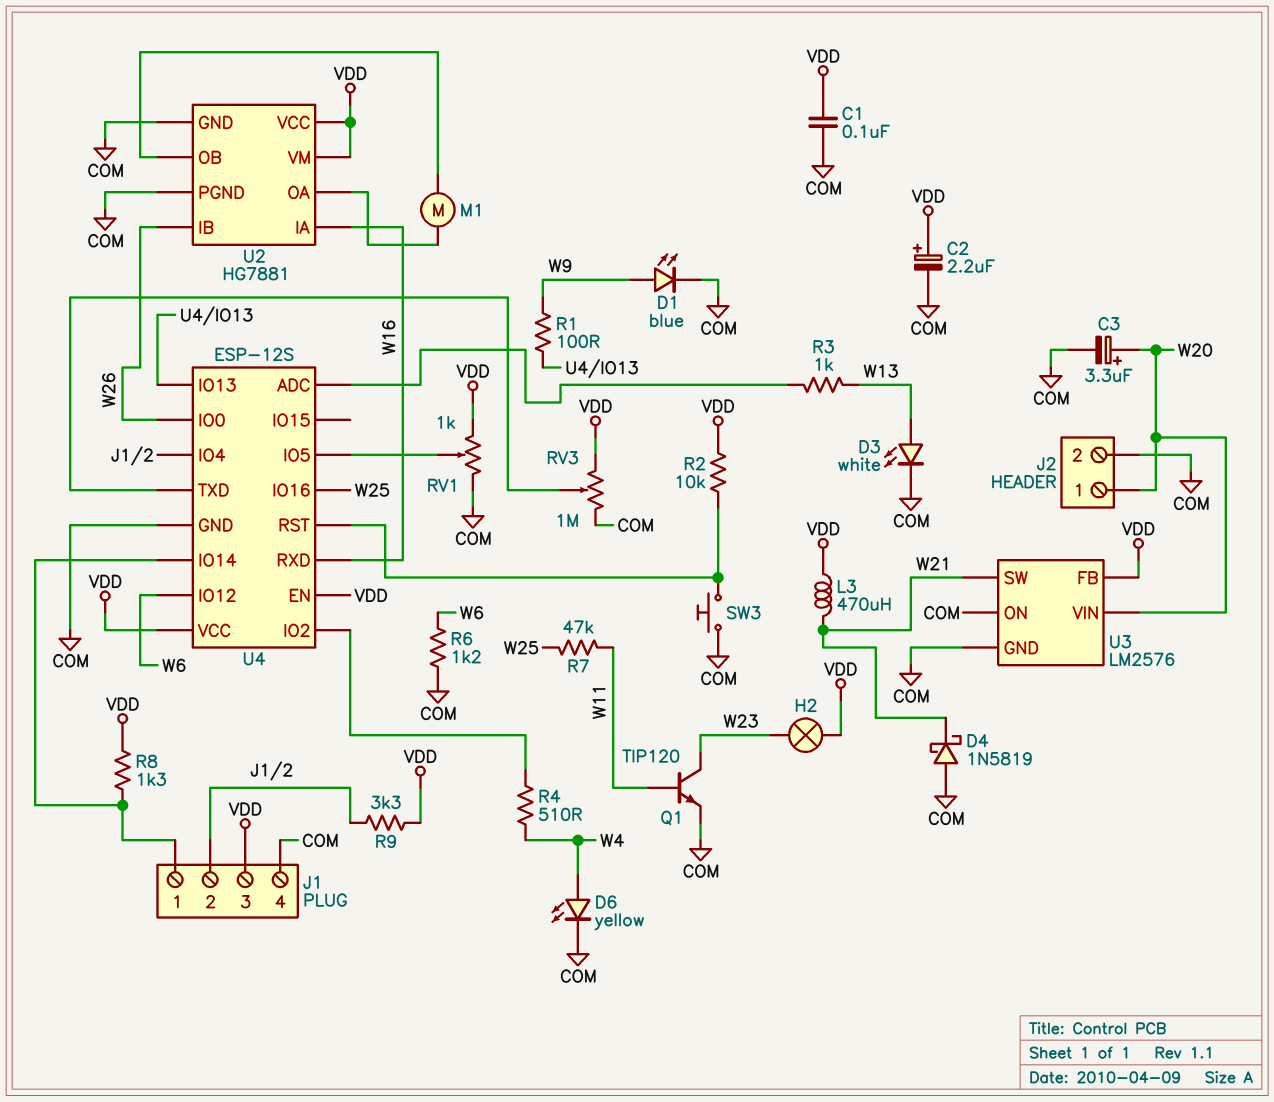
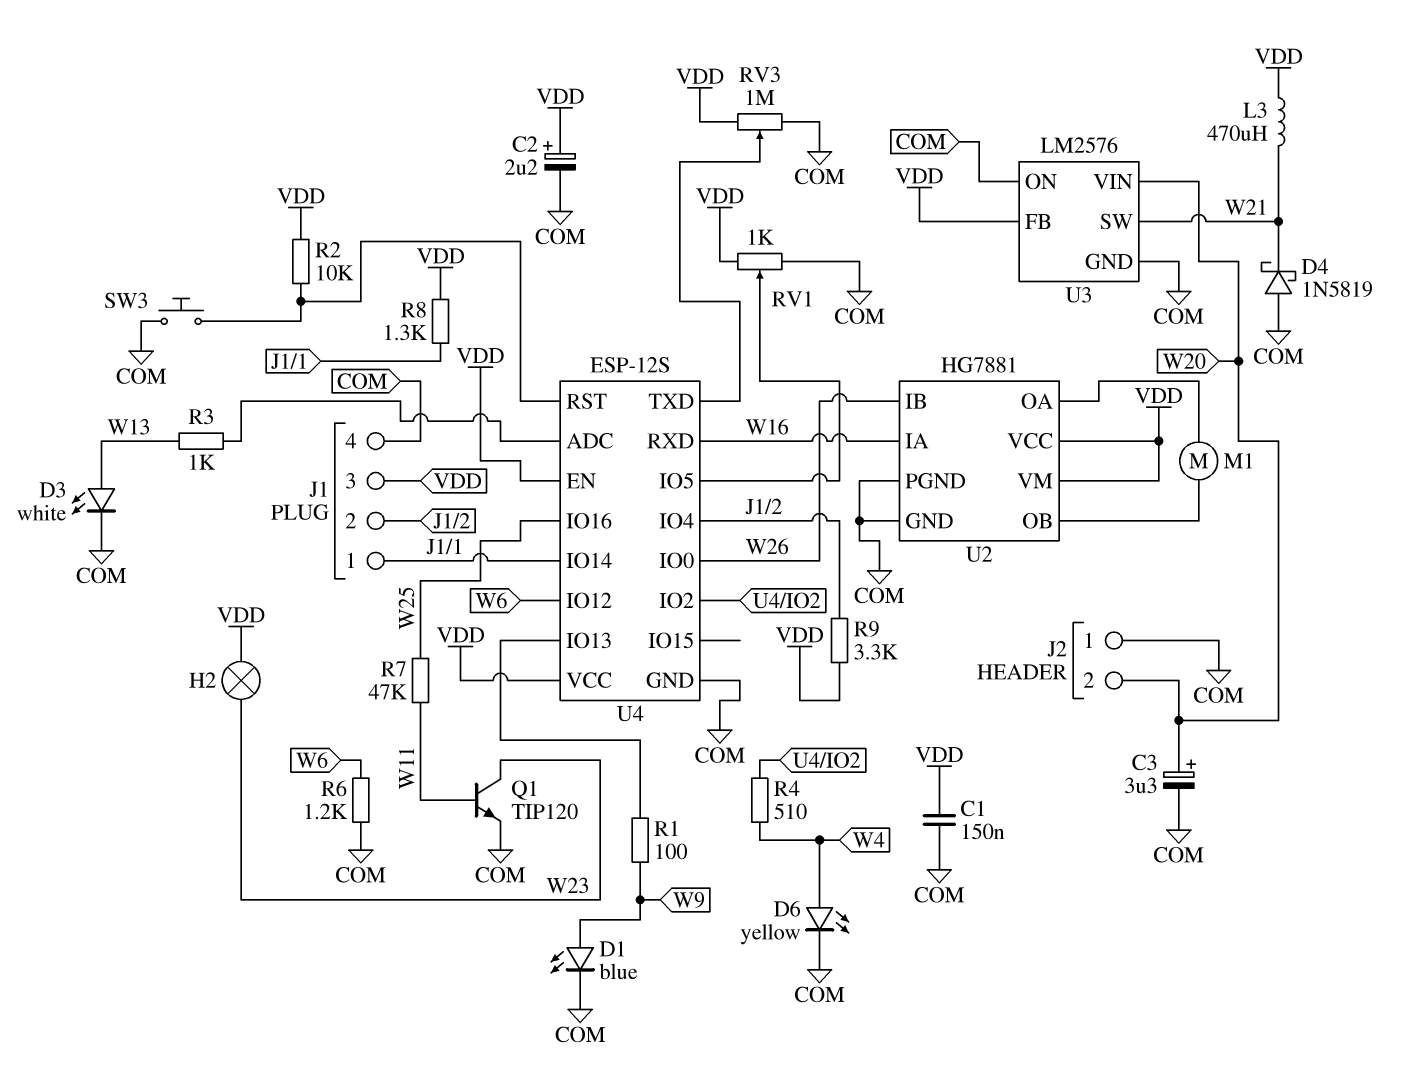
C1: 100nF (COM, VDD) -> 150nF (COM, VDD)
J2 pin 1: W20 -> COM
J2 pin 2: COM -> W20

